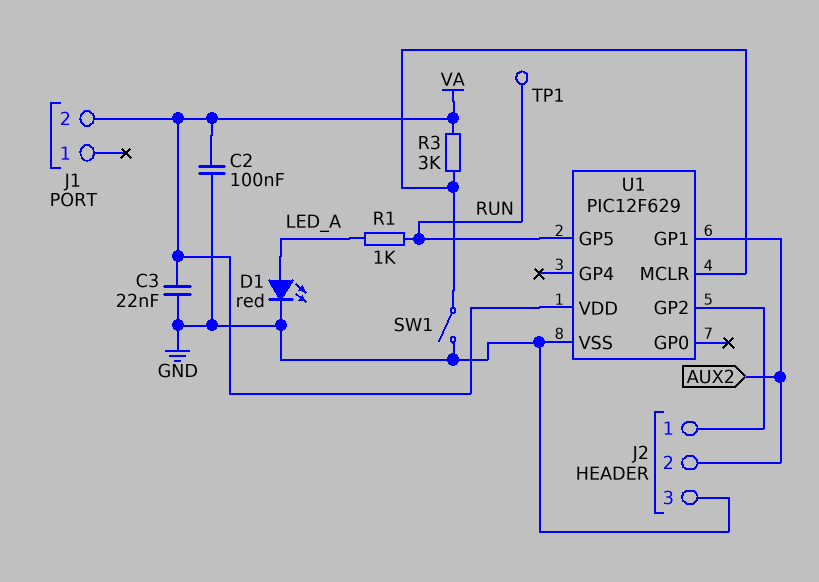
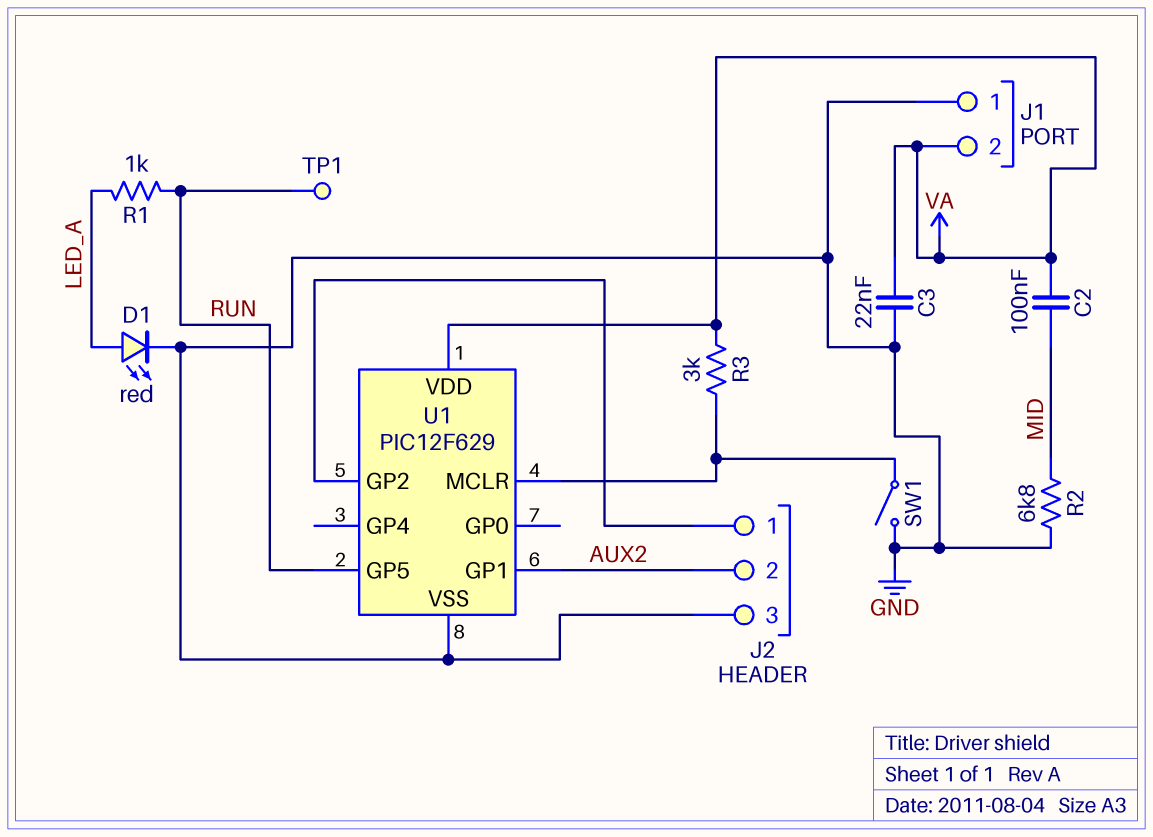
C2: 100nF (GND, VA) -> 100nF (MID, VA)
J1 pin 1: none -> GND
R2: none -> 6.8k (GND, MID)

